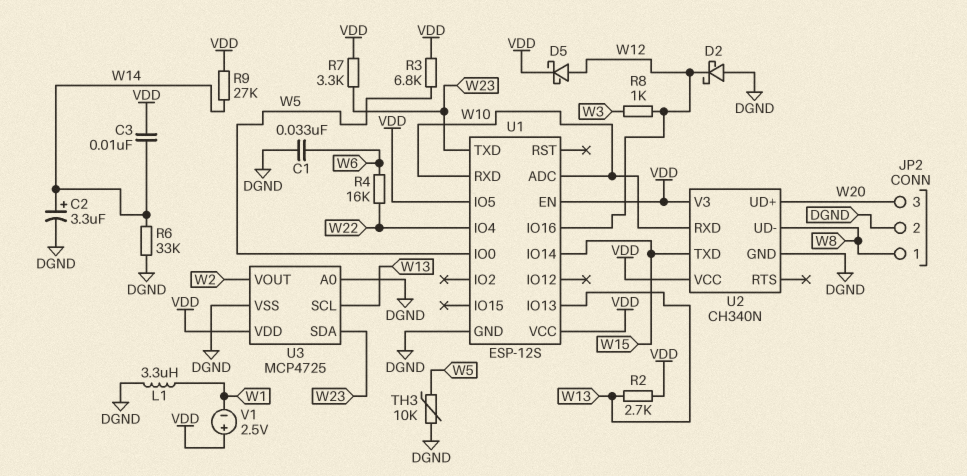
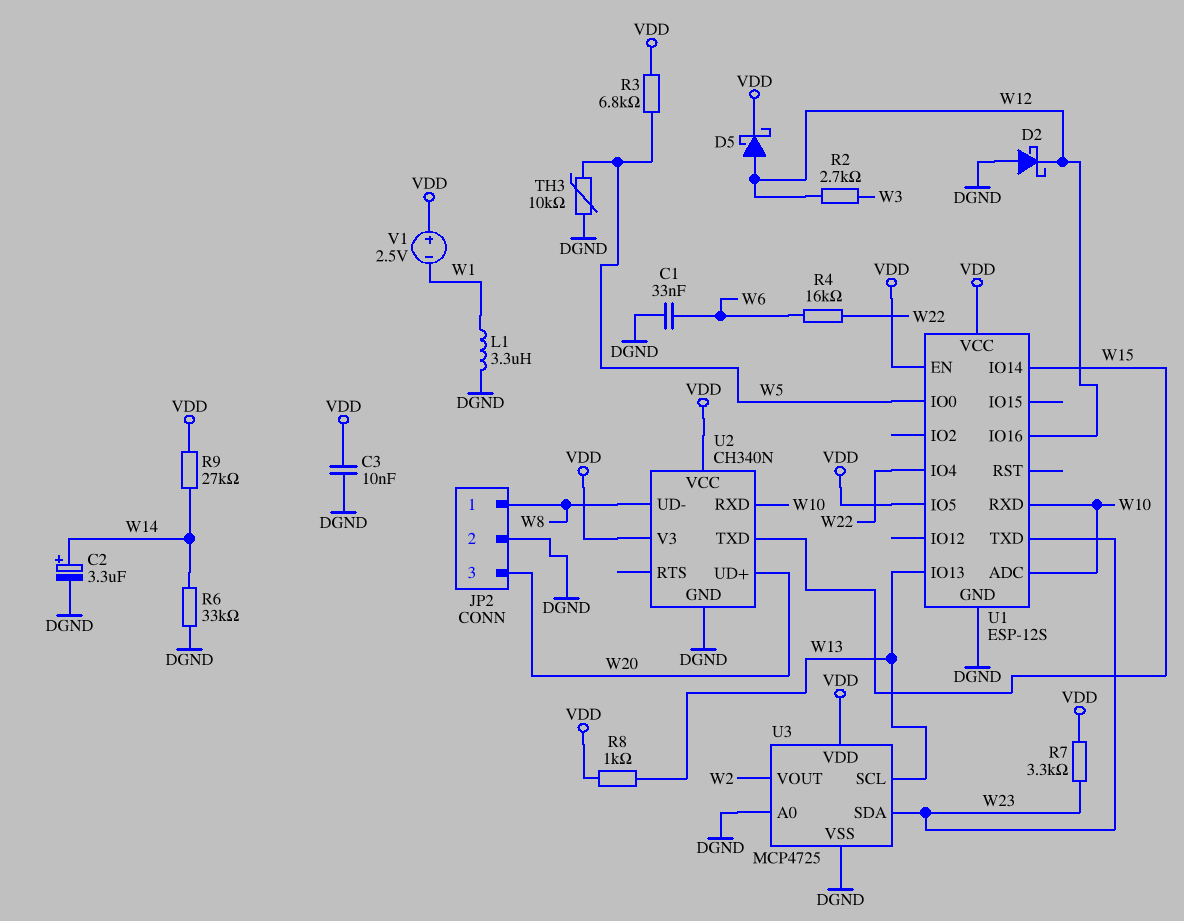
C3: 10nF (VDD, W14) -> 10nF (DGND, VDD)
R2: 2.7k (VDD, W13) -> 2.7k (W3, W12)
R8: 1k (W3, W12) -> 1k (VDD, W13)

